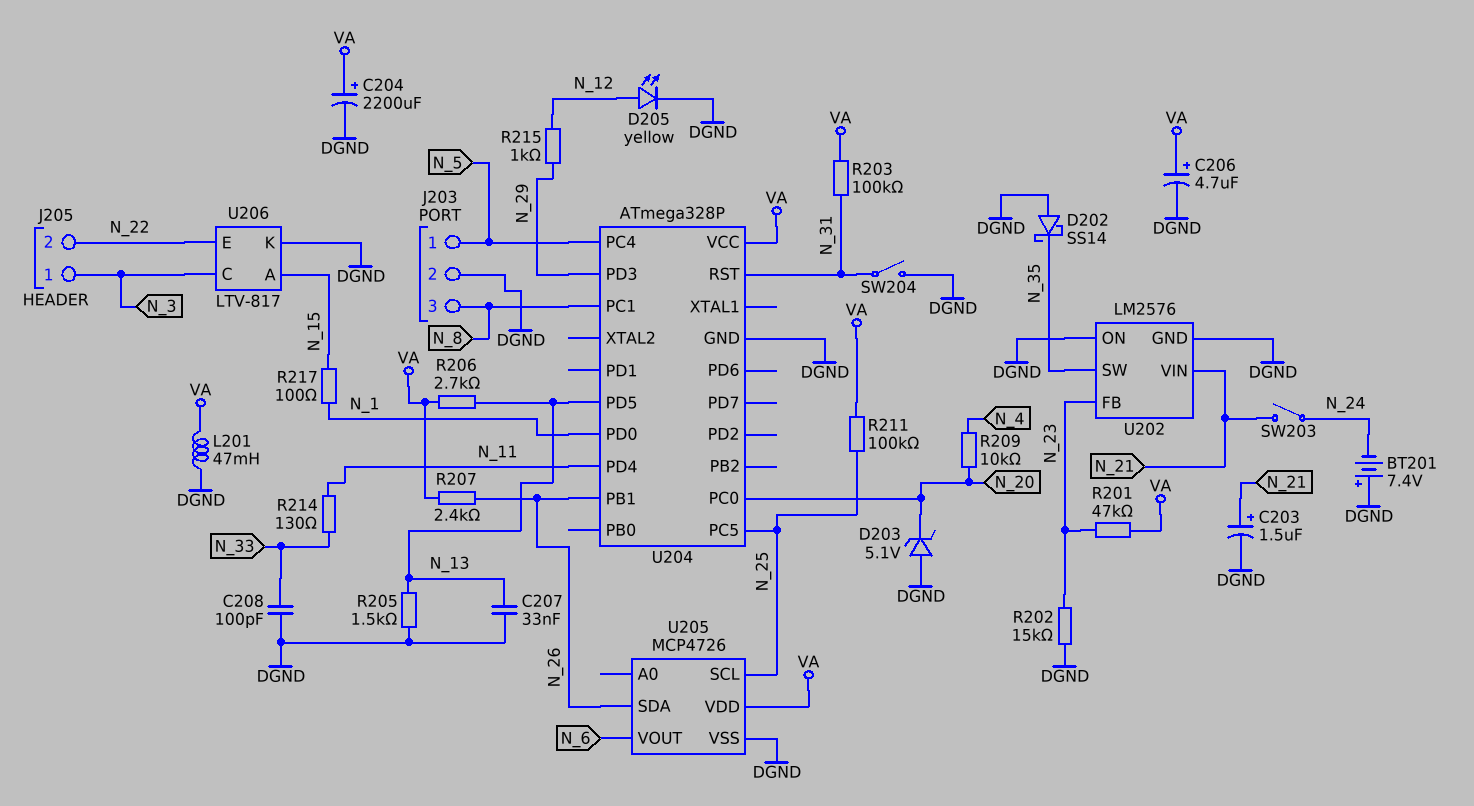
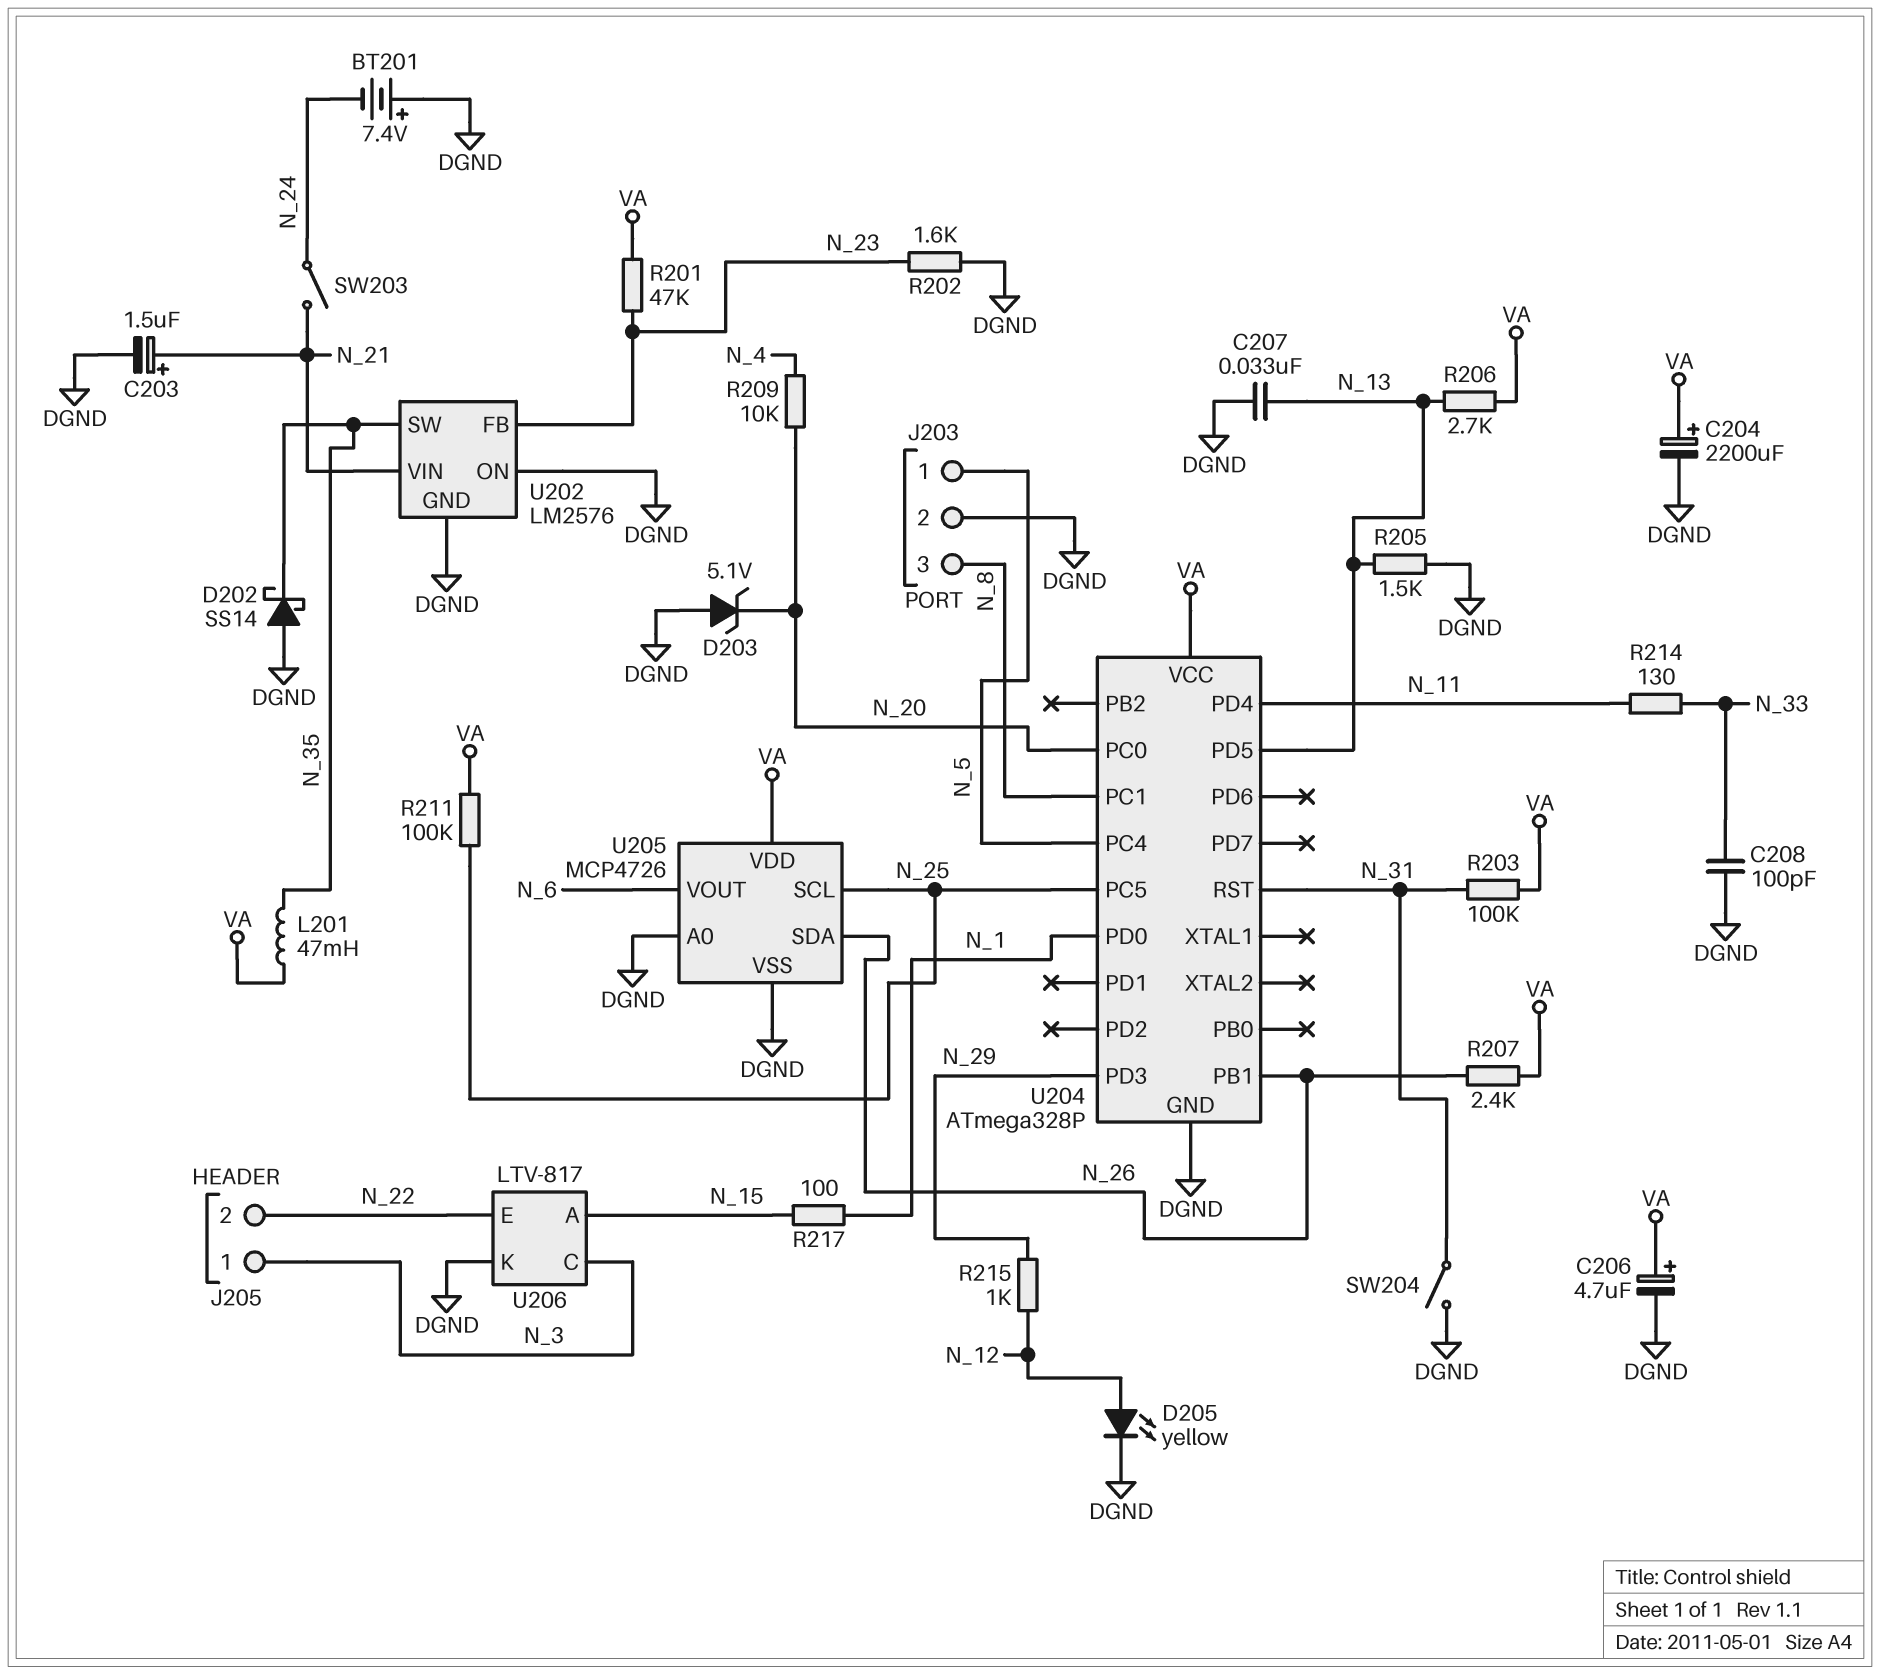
L201: 47mH (DGND, VA) -> 47mH (N_35, VA)
R202: 15k (DGND, N_23) -> 1.6k (DGND, N_23)
U205 pin A0: none -> DGND

